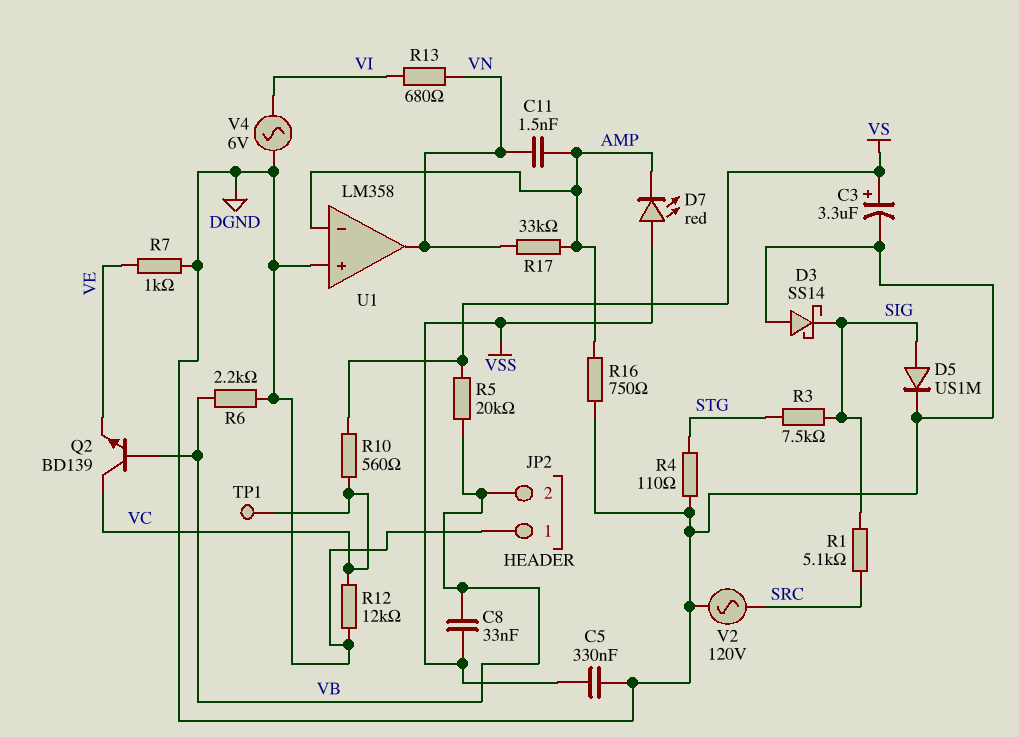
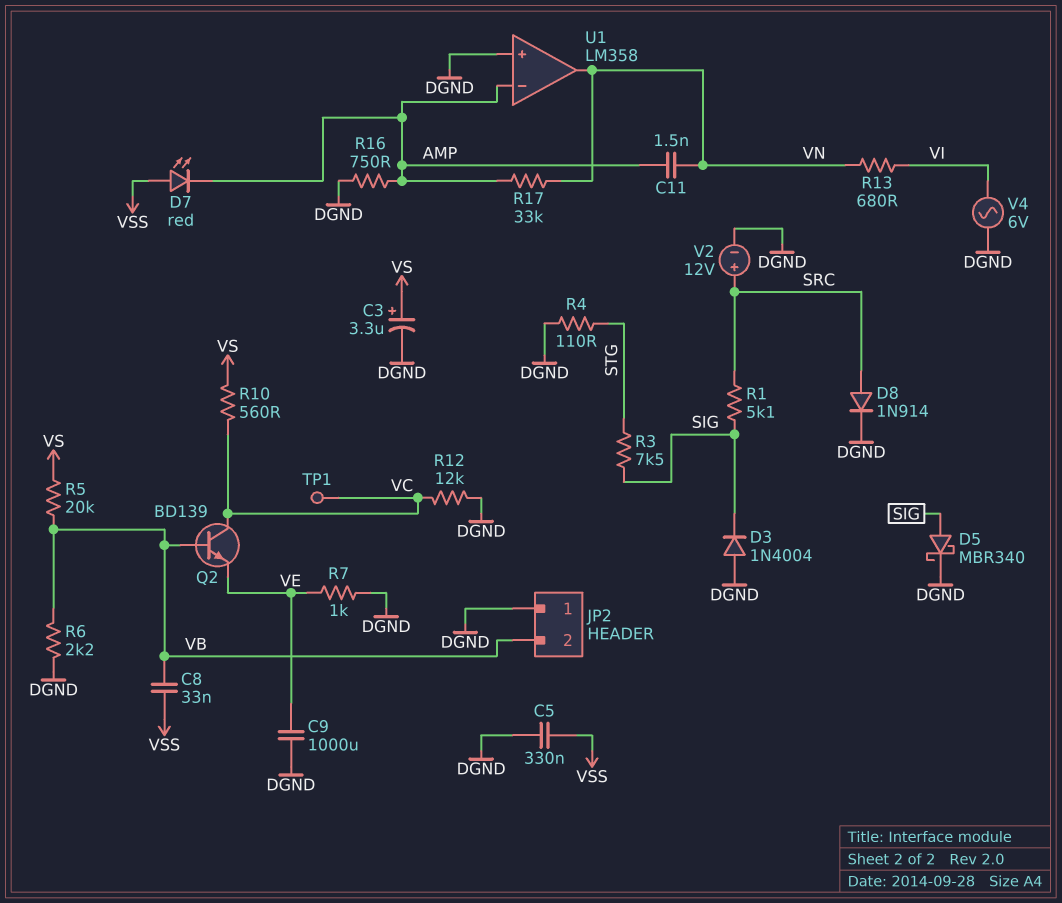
C9: none -> 1000uF (DGND, VE)
D3: schottky SS14 (A DGND, K SIG) -> diode 1N4004 (A DGND, K SIG)
D5: diode US1M (A SIG, K DGND) -> schottky MBR340 (A SIG, K DGND)
D8: none -> diode 1N914 (A SRC, K DGND)
V2: AC 120V (DGND, SRC) -> 12V (plus SRC, minus DGND)

